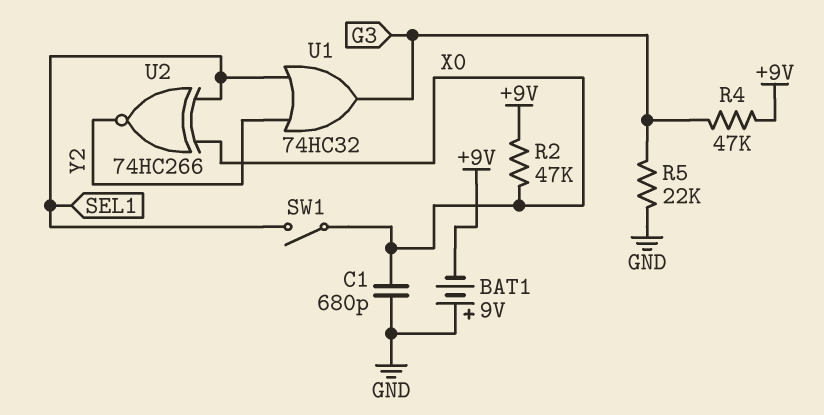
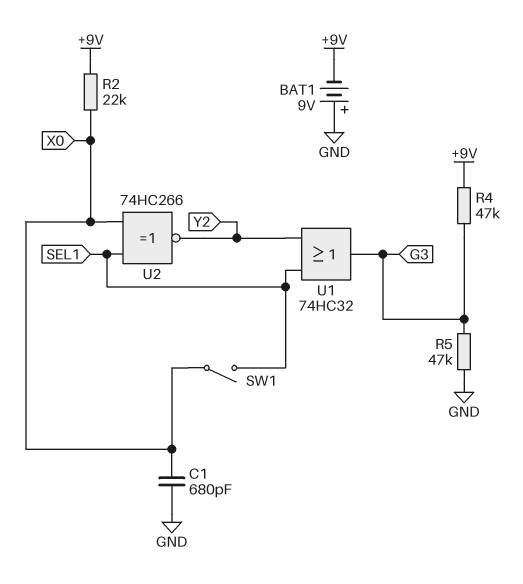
R2: 47k (+9V, X0) -> 22k (+9V, X0)
R5: 22k (G3, GND) -> 47k (G3, GND)

